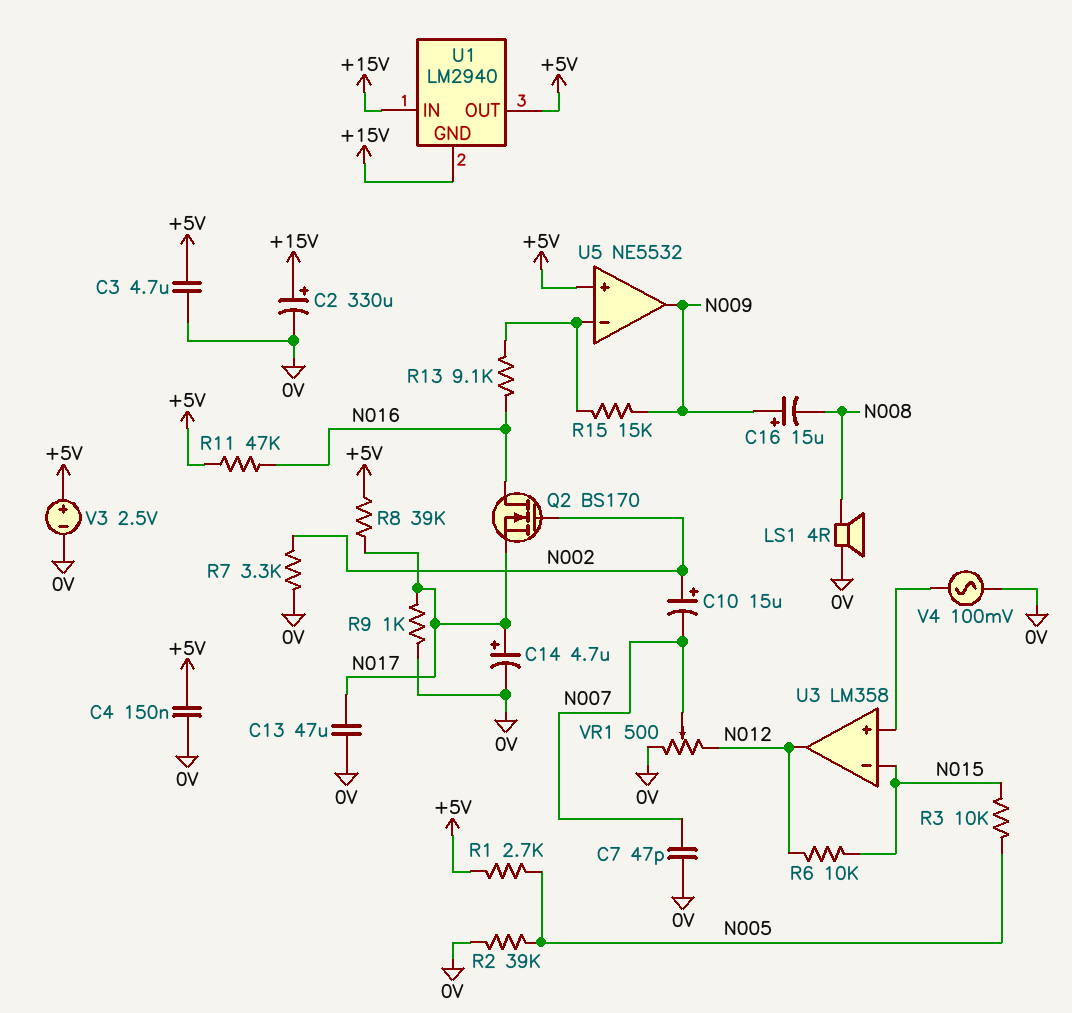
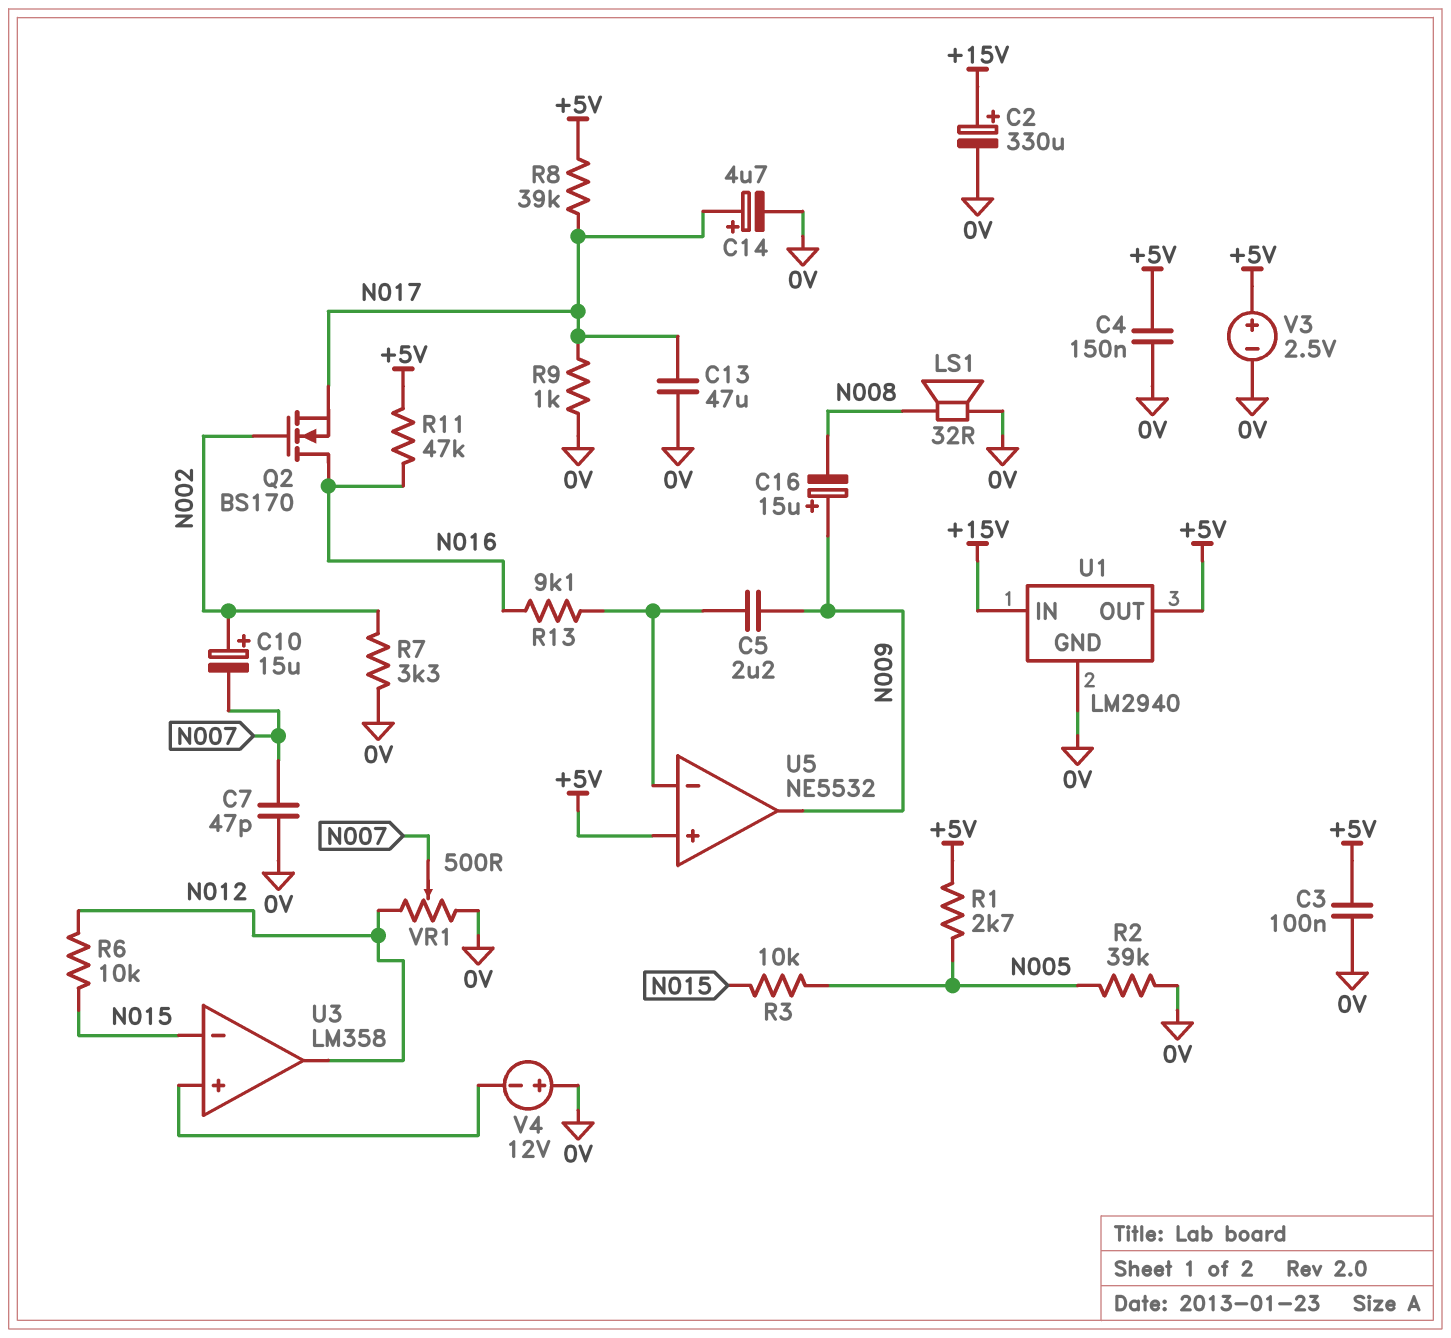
C3: 4.7uF (+5V, 0V) -> 100nF (+5V, 0V)
C5: none -> 2.2uF (N009, U5/in-)
LS1: speaker 4R (0V, N008) -> speaker 32R (0V, N008)
R15: 15k (N009, U5/in-) -> none
U1 pin GND: +15V -> 0V
V4: AC 100mV (0V, U3/in+) -> 12V (plus 0V, minus U3/in+)

